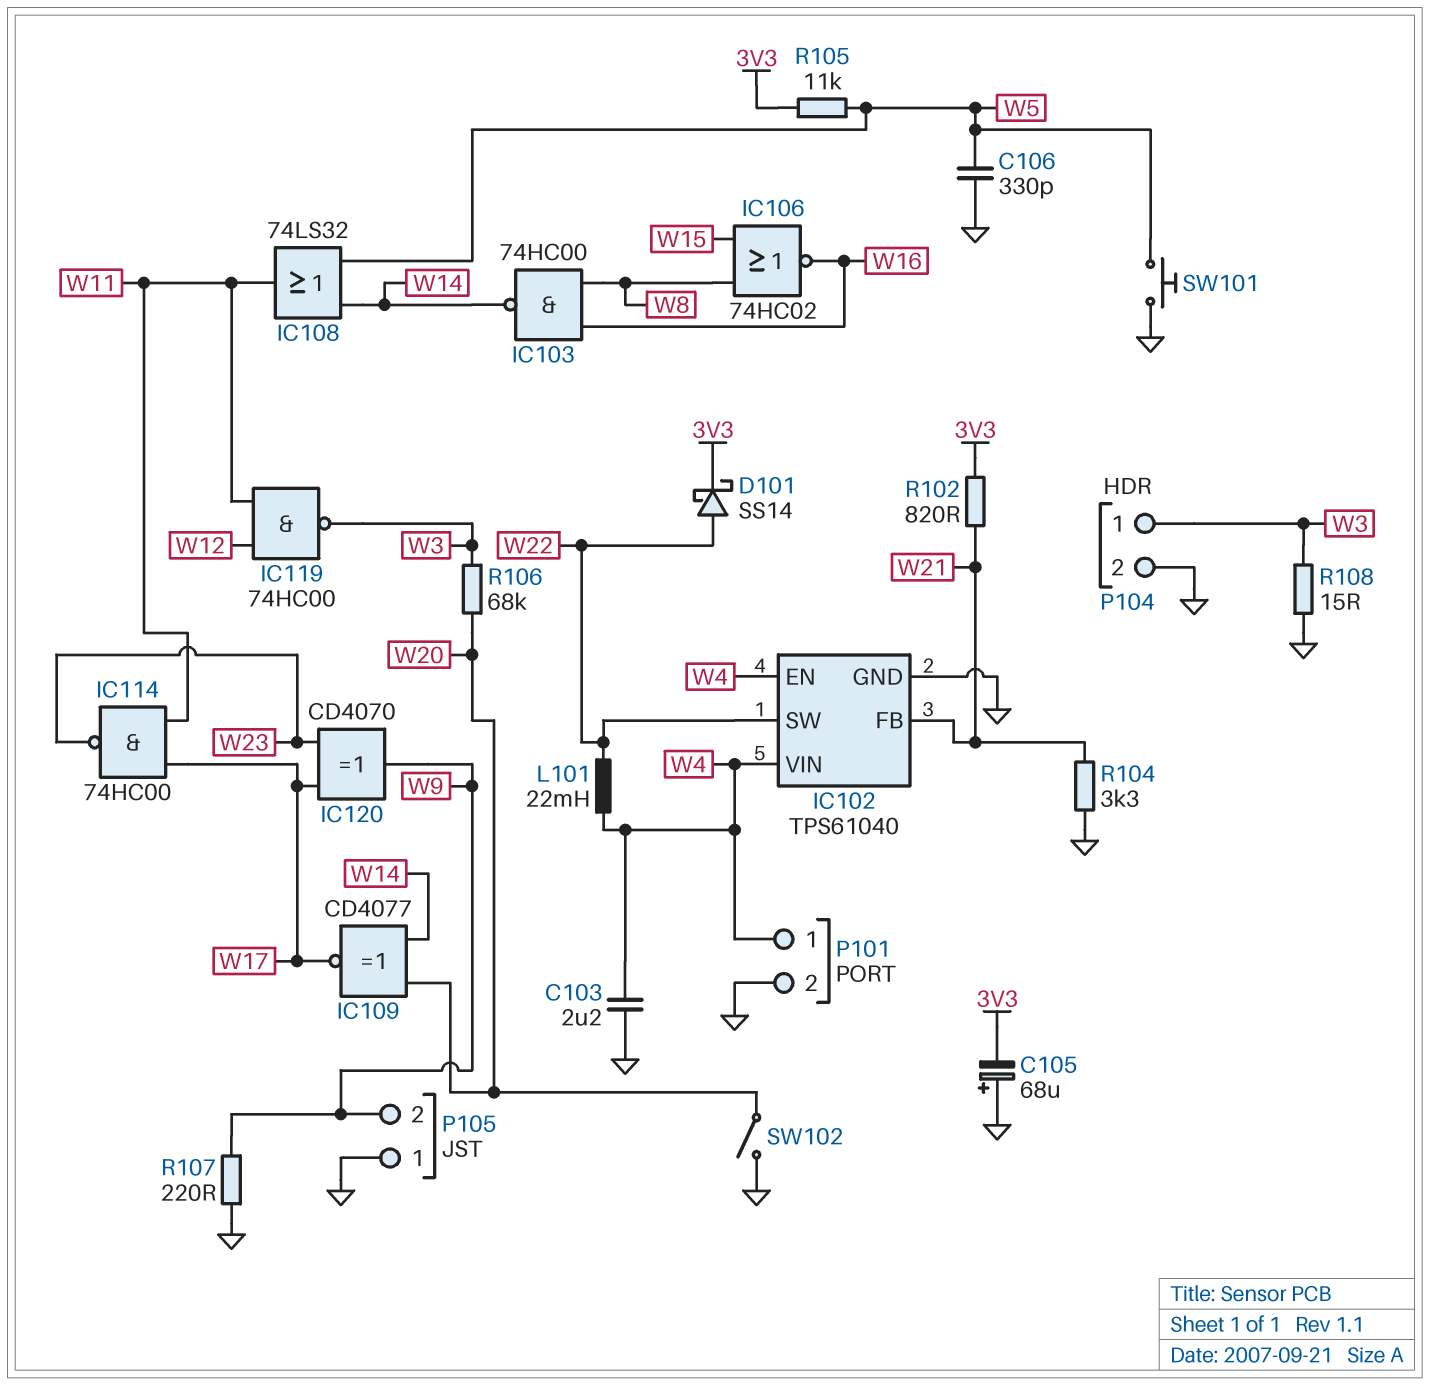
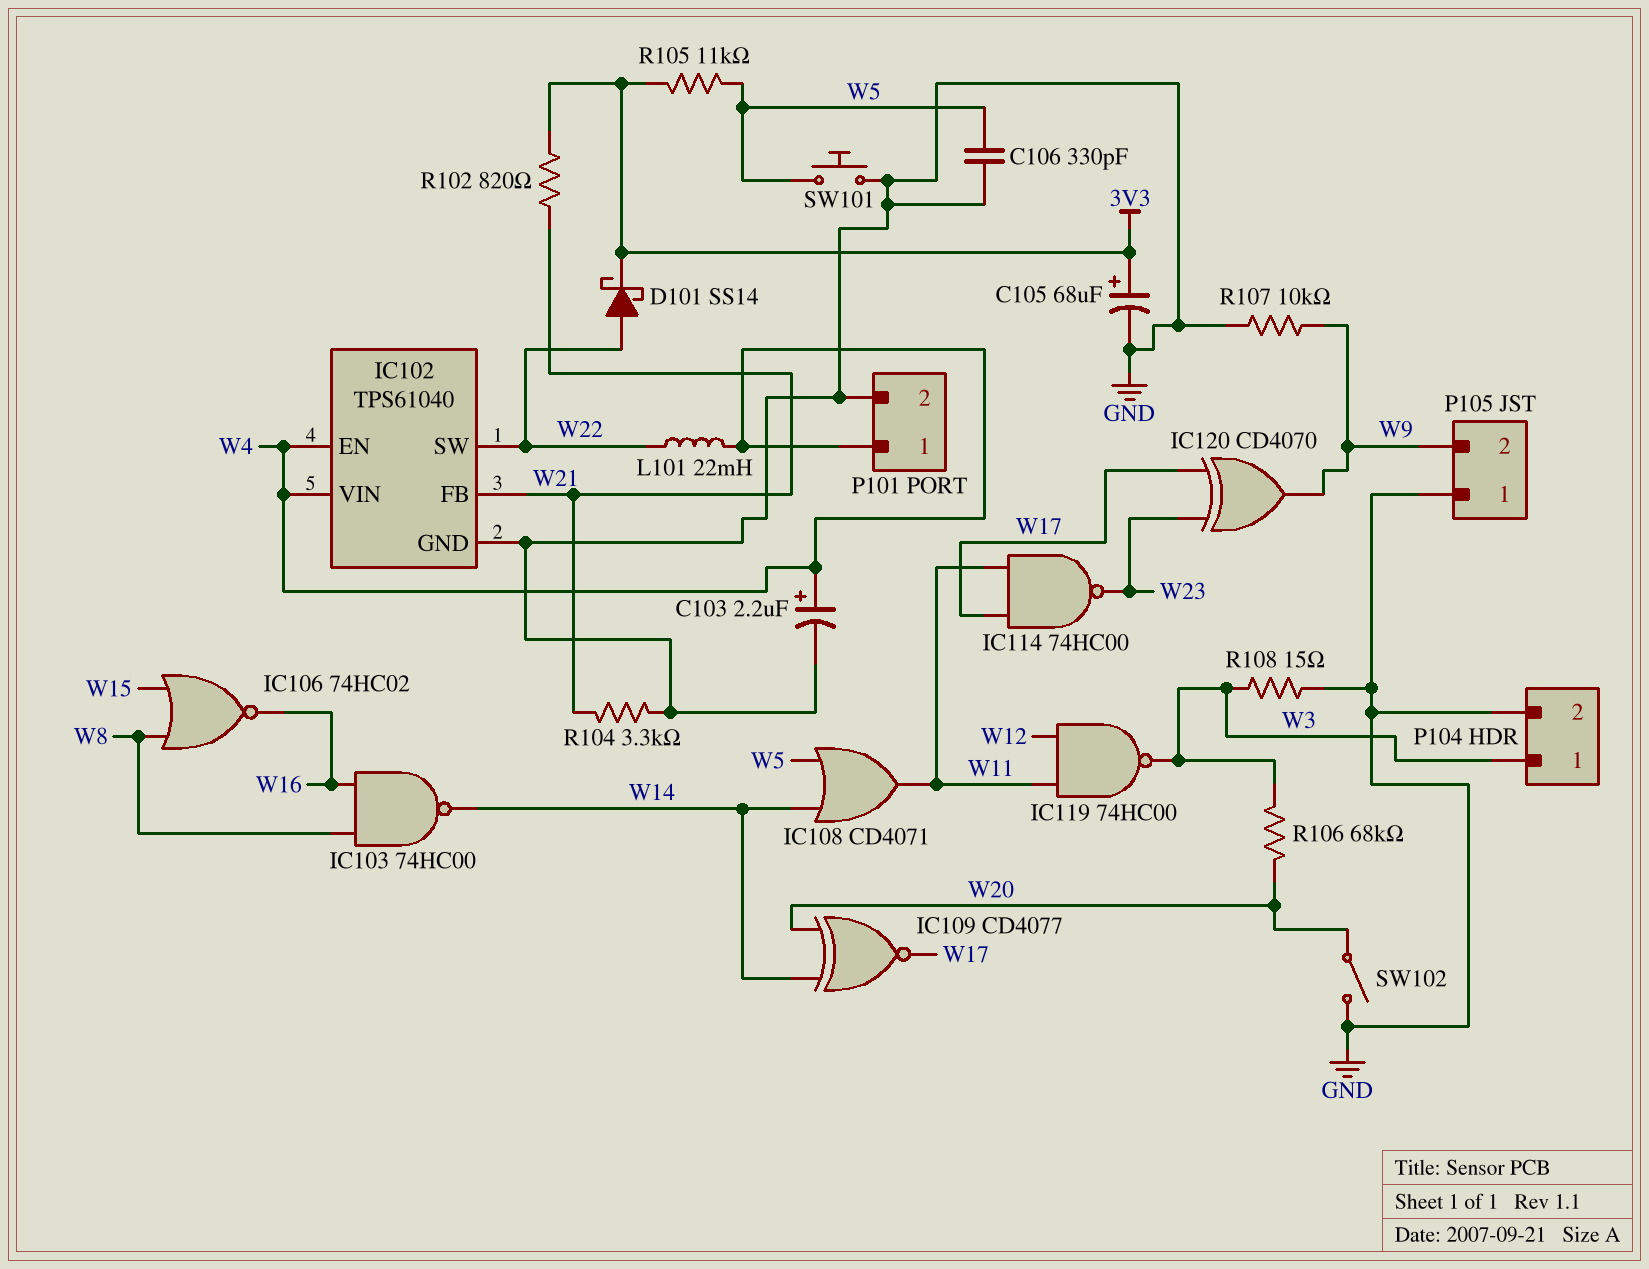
C103: 2.2uF (GND, W4) -> 2.2uF (plus W4, minus GND)
C105: 68uF (plus GND, minus 3V3) -> 68uF (plus 3V3, minus GND)
IC108: OR 74LS32 (in W5, in W14, out W11) -> OR CD4071 (in W5, in W14, out W11)
R107: 220 (GND, W9) -> 10k (GND, W9)

